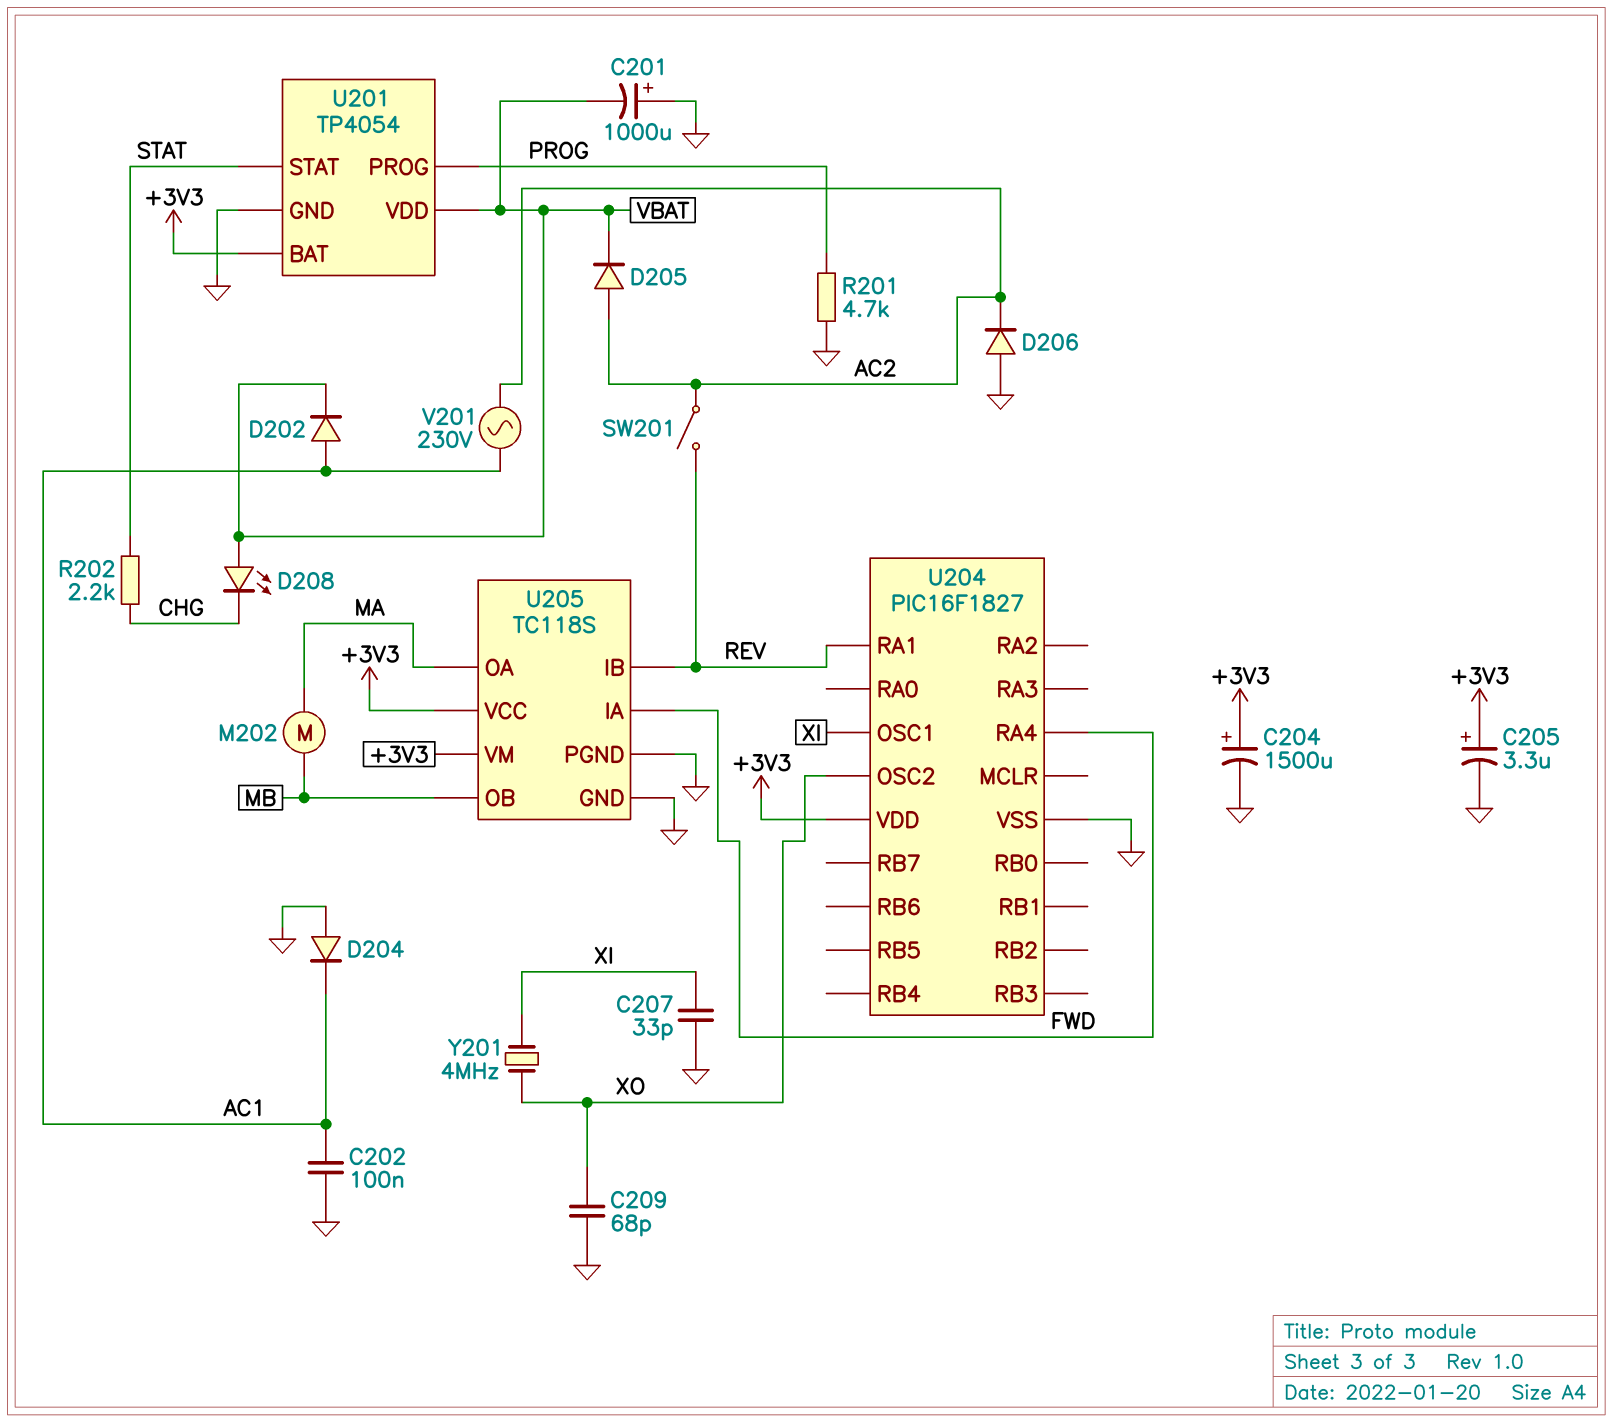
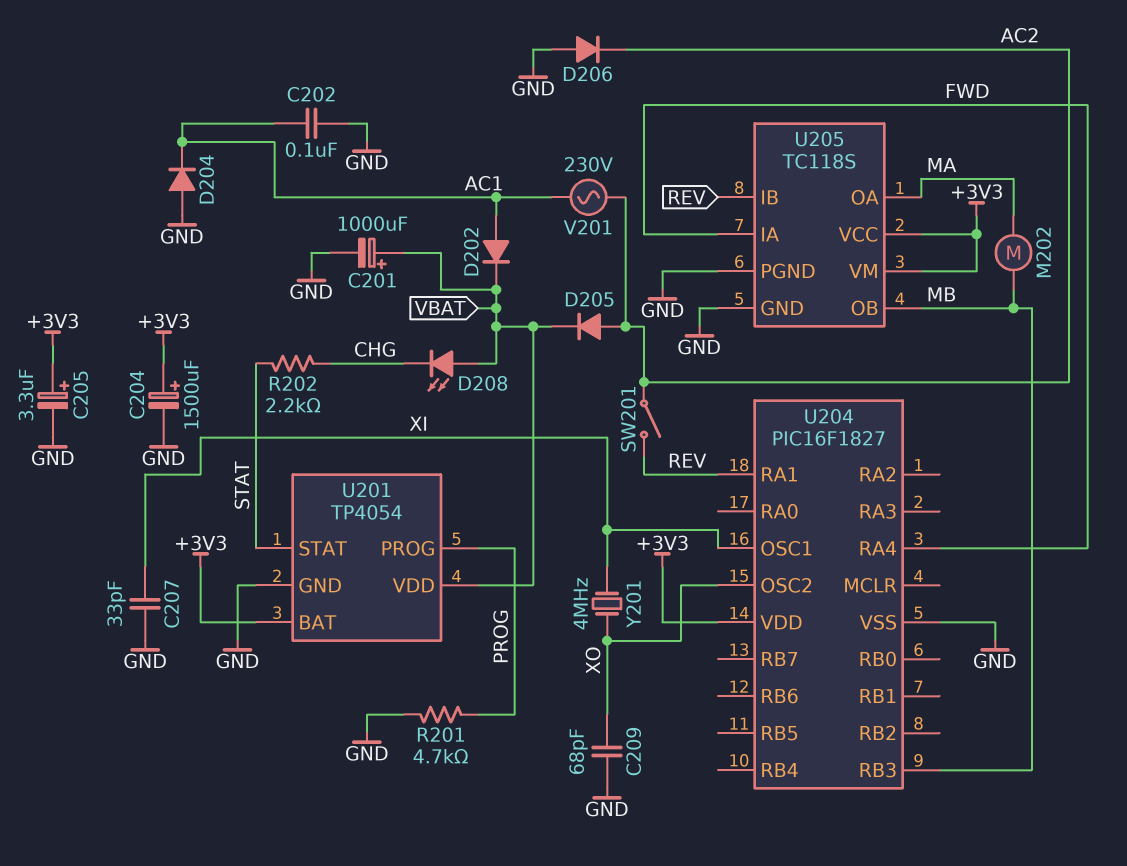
C201: 1000uF (plus GND, minus VBAT) -> 1000uF (plus VBAT, minus GND)
U204 pin RB3: none -> MB

